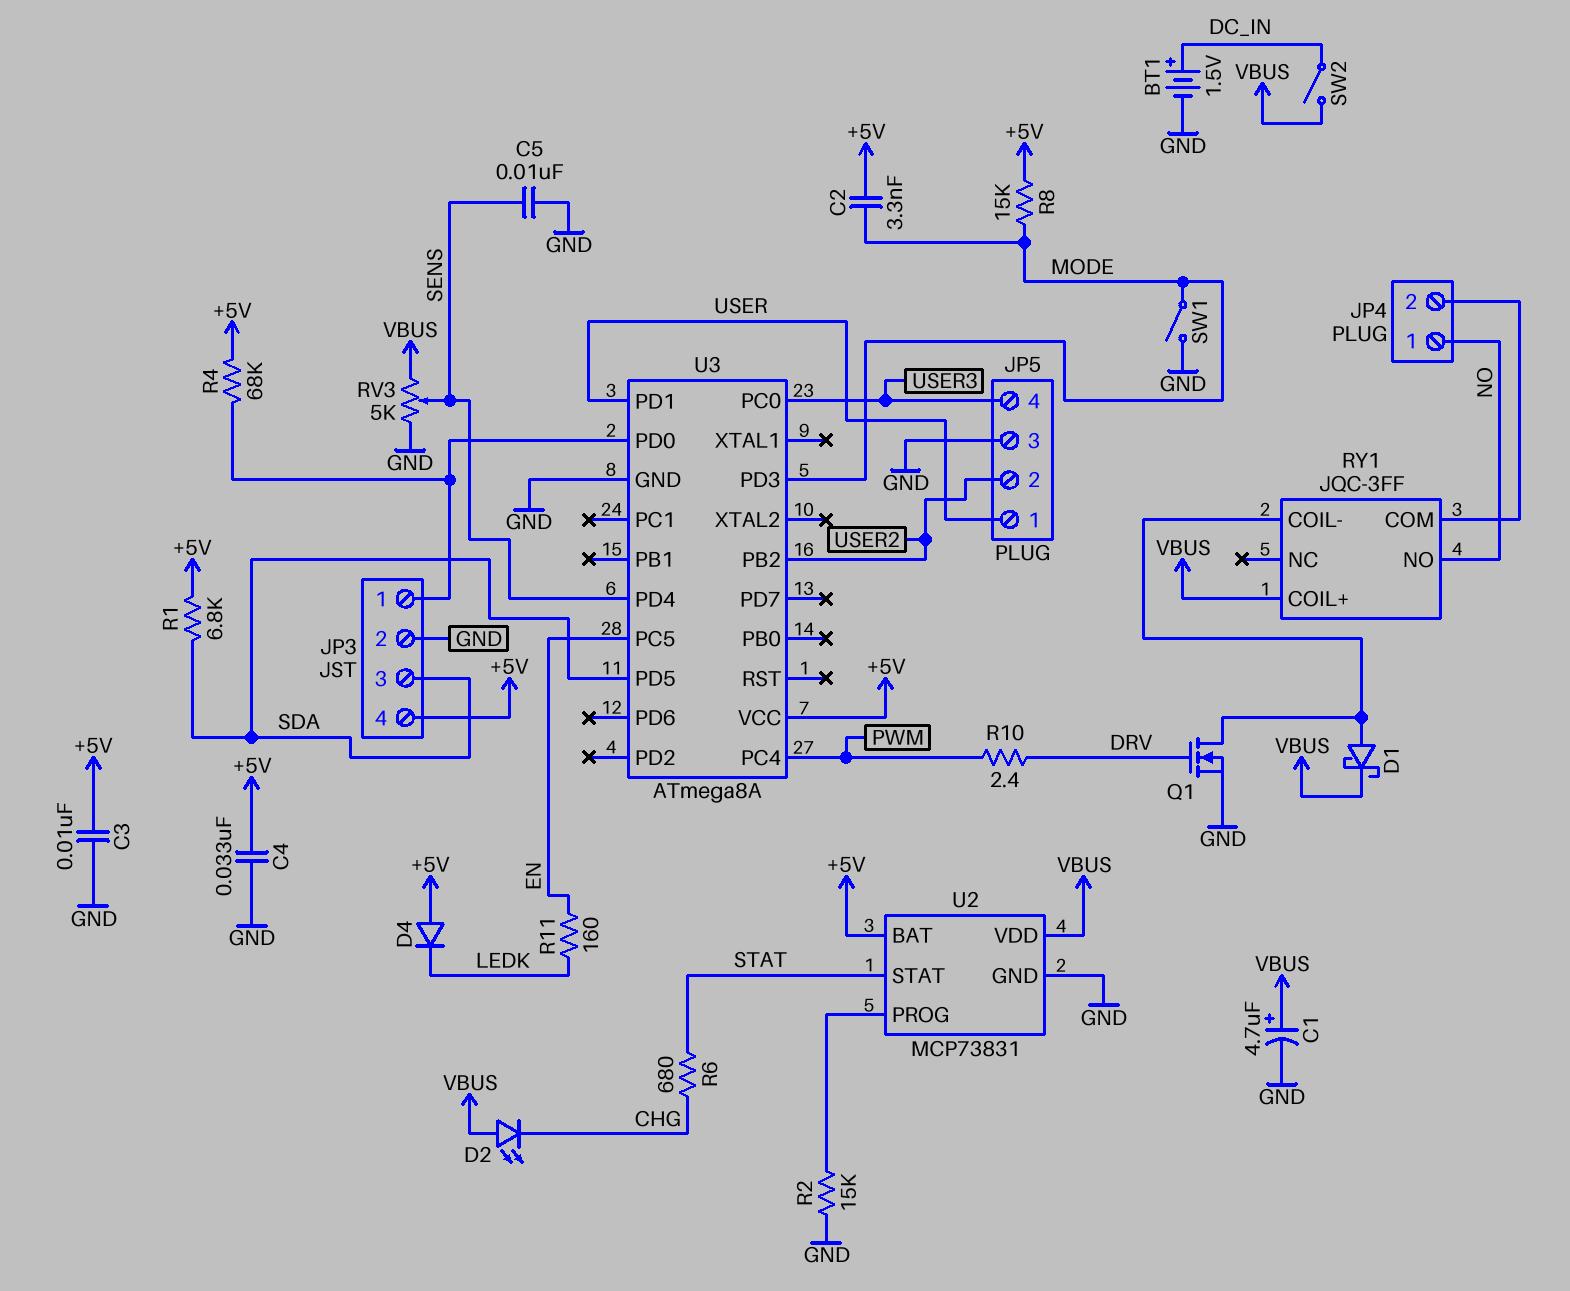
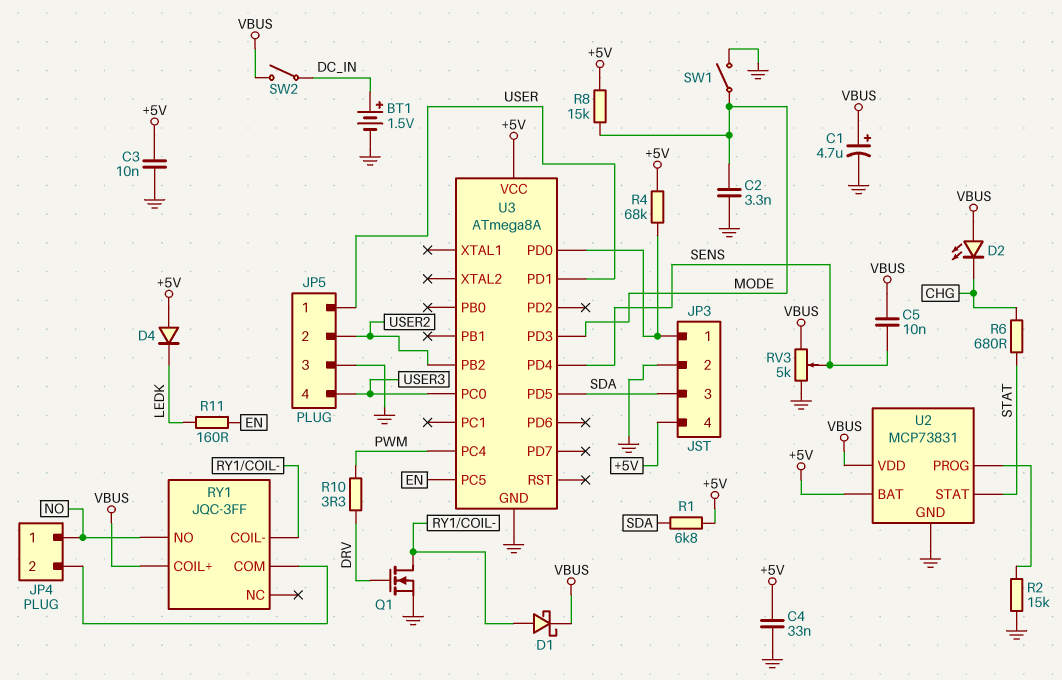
C2: 3.3nF (+5V, MODE) -> 3.3nF (GND, MODE)
C5: 10nF (GND, SENS) -> 10nF (SENS, VBUS)
R10: 2.4 (DRV, PWM) -> 3.3 (DRV, PWM)

